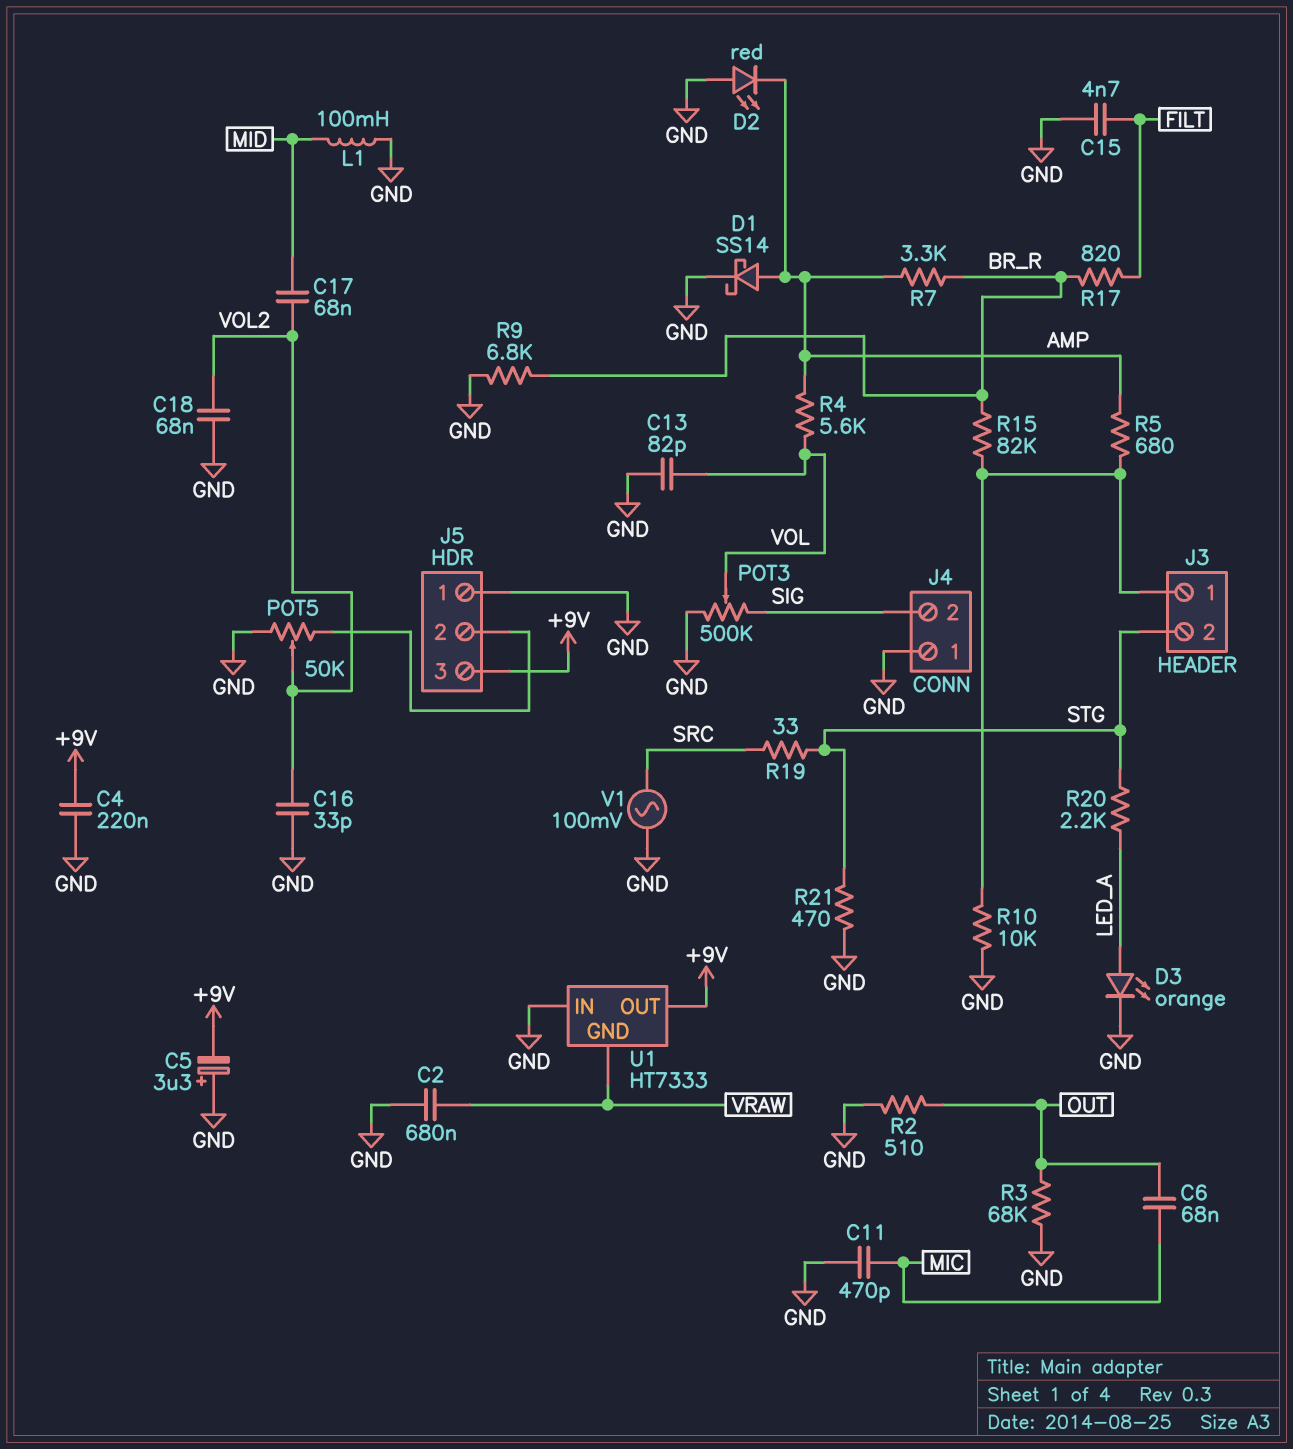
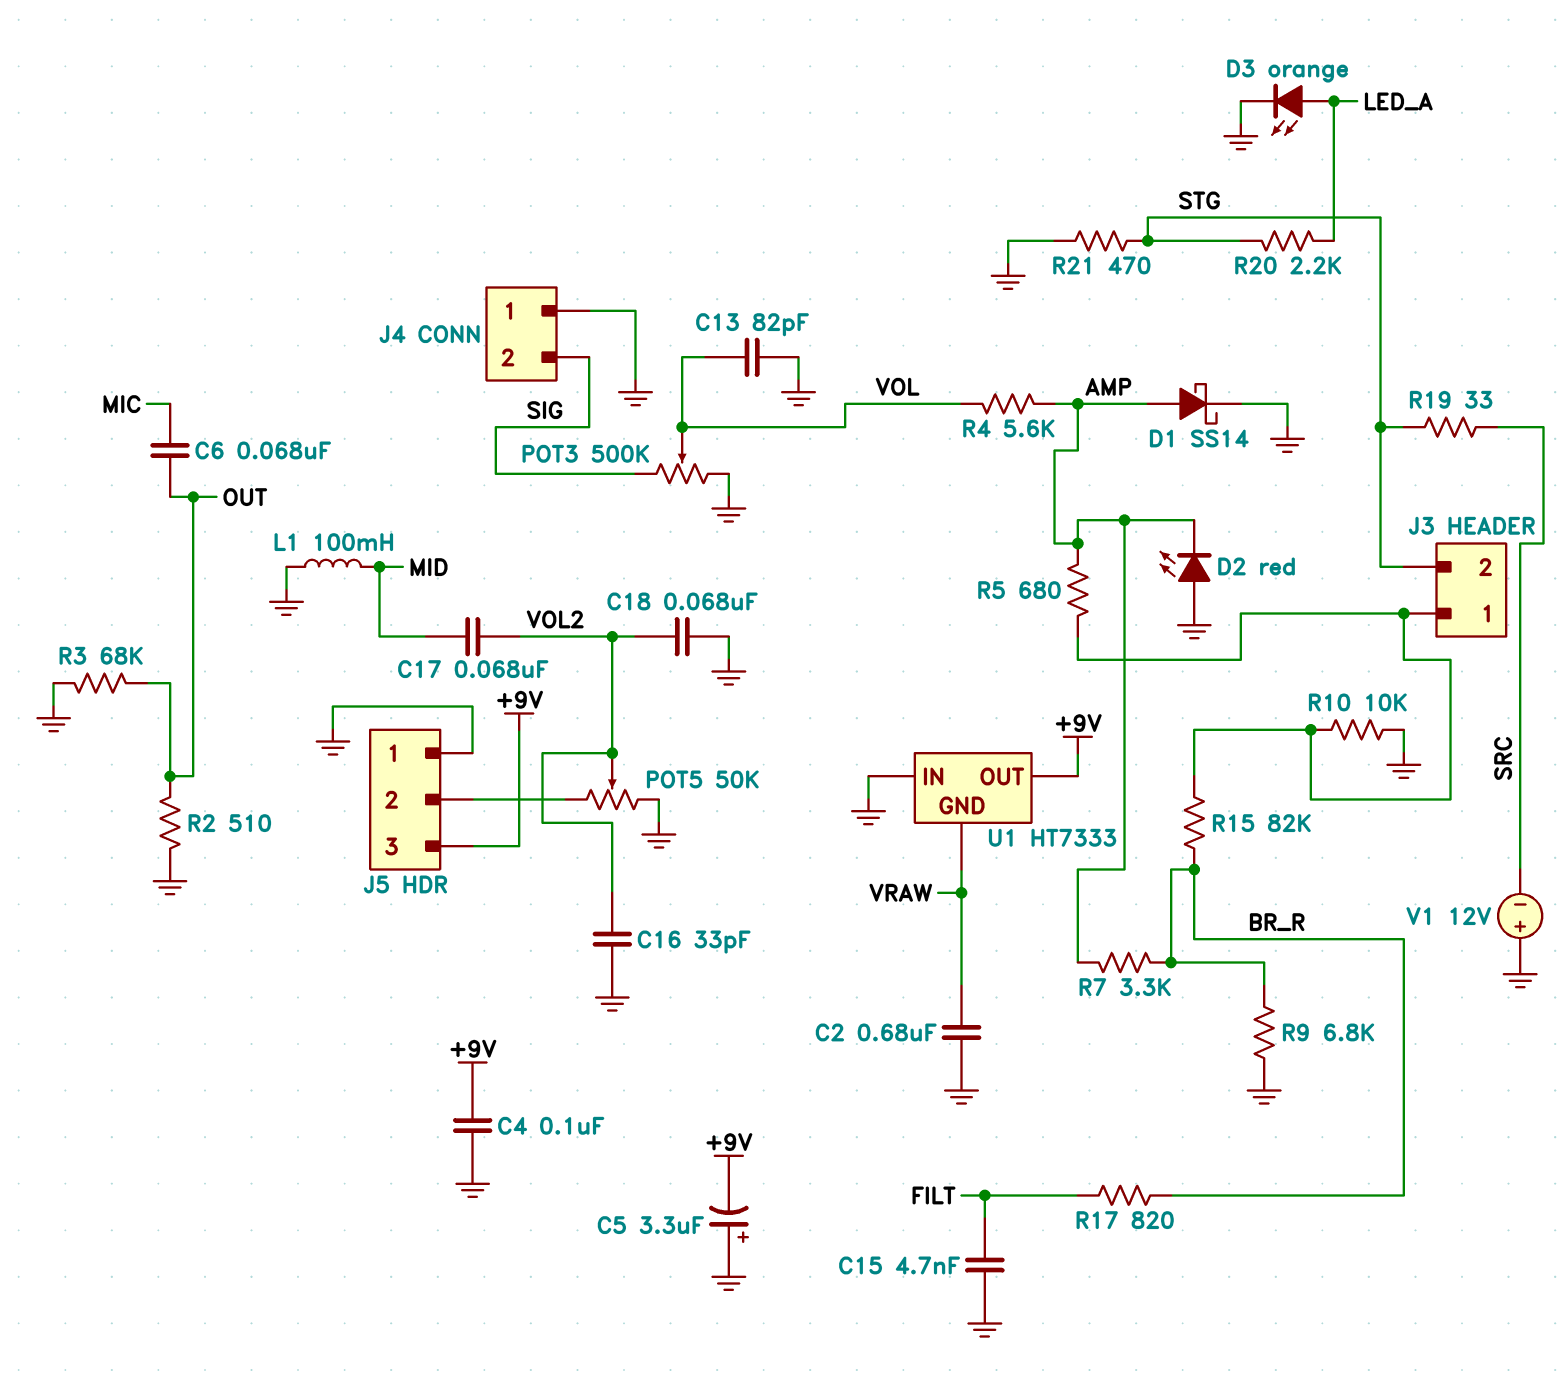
C4: 220nF (+9V, GND) -> 100nF (+9V, GND)
C11: 470pF (GND, MIC) -> none
V1: AC 100mV (GND, SRC) -> 12V (plus GND, minus SRC)

